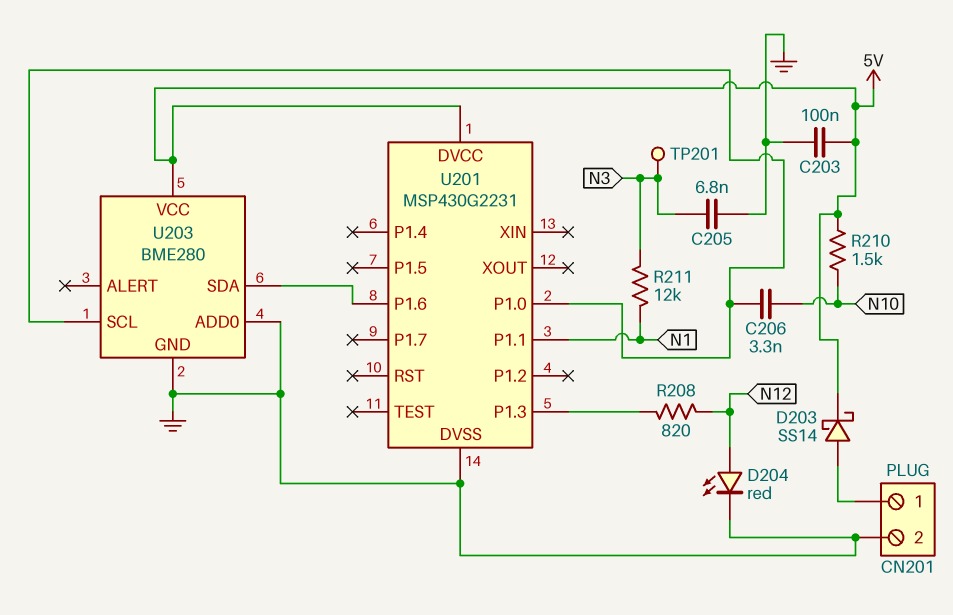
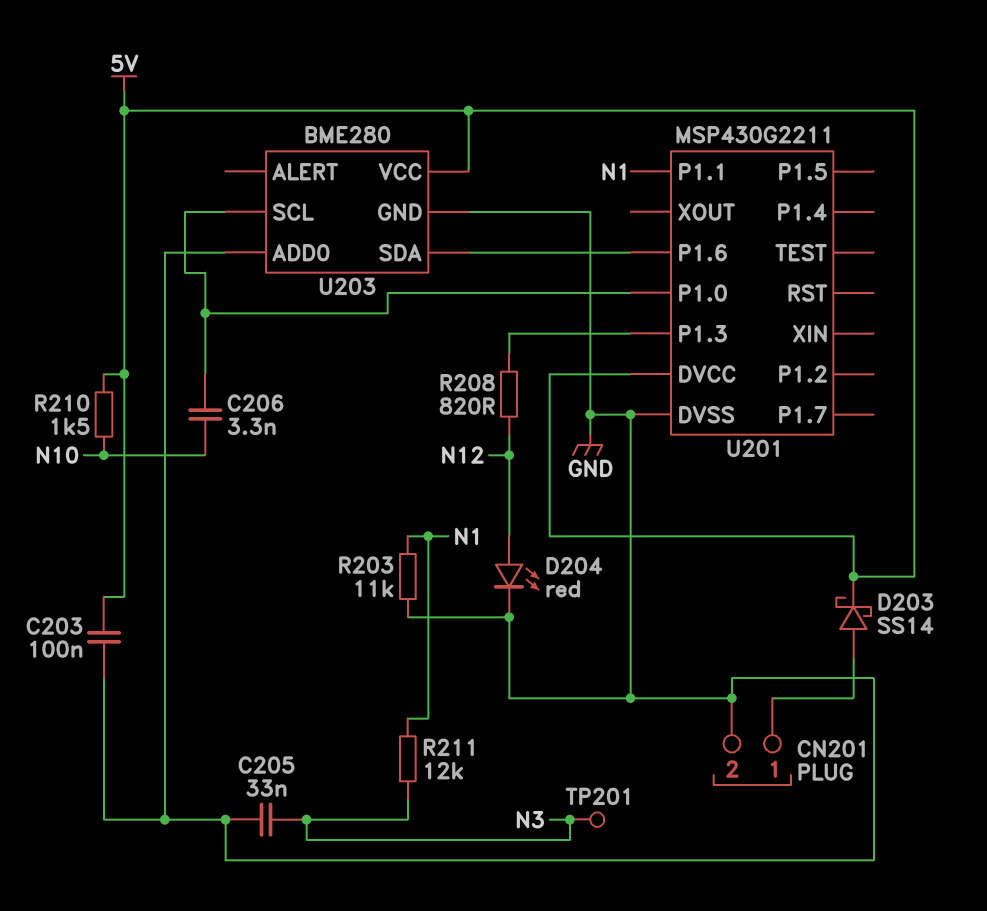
C205: 6.8nF (GND, N3) -> 33nF (GND, N3)
R203: none -> 11k (GND, N1)
U201: MSP430G2231 -> MSP430G2211

